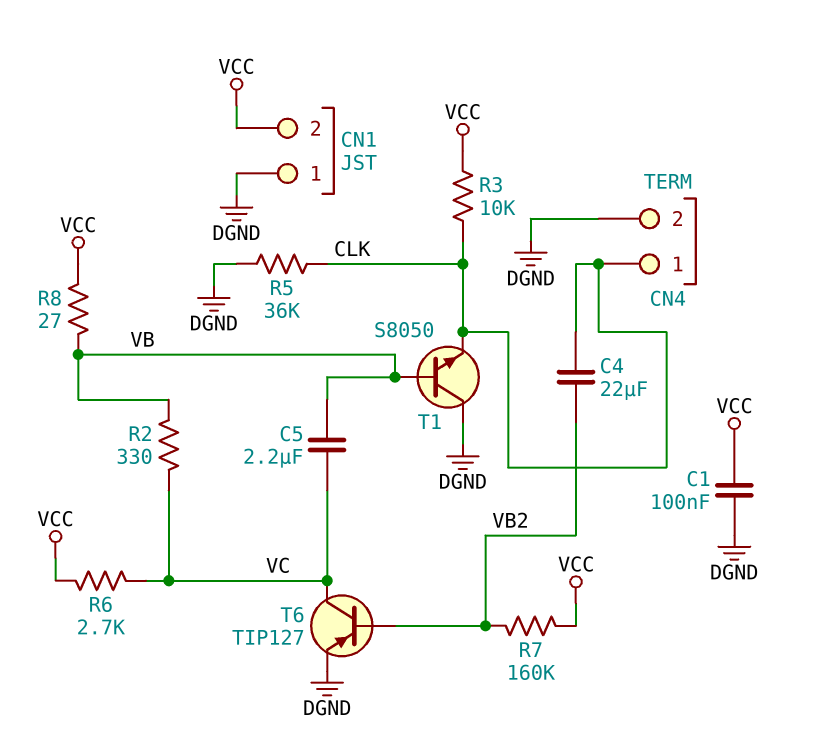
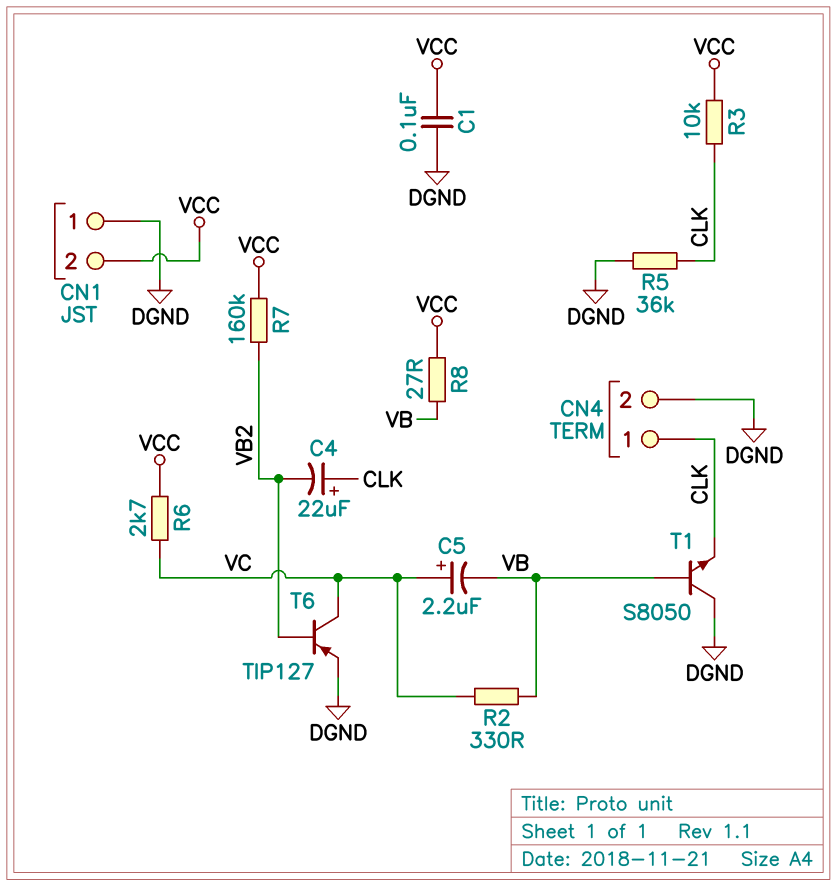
C4: 22uF (CLK, VB2) -> 22uF (plus CLK, minus VB2)
C5: 2.2uF (VB, VC) -> 2.2uF (plus VC, minus VB)

